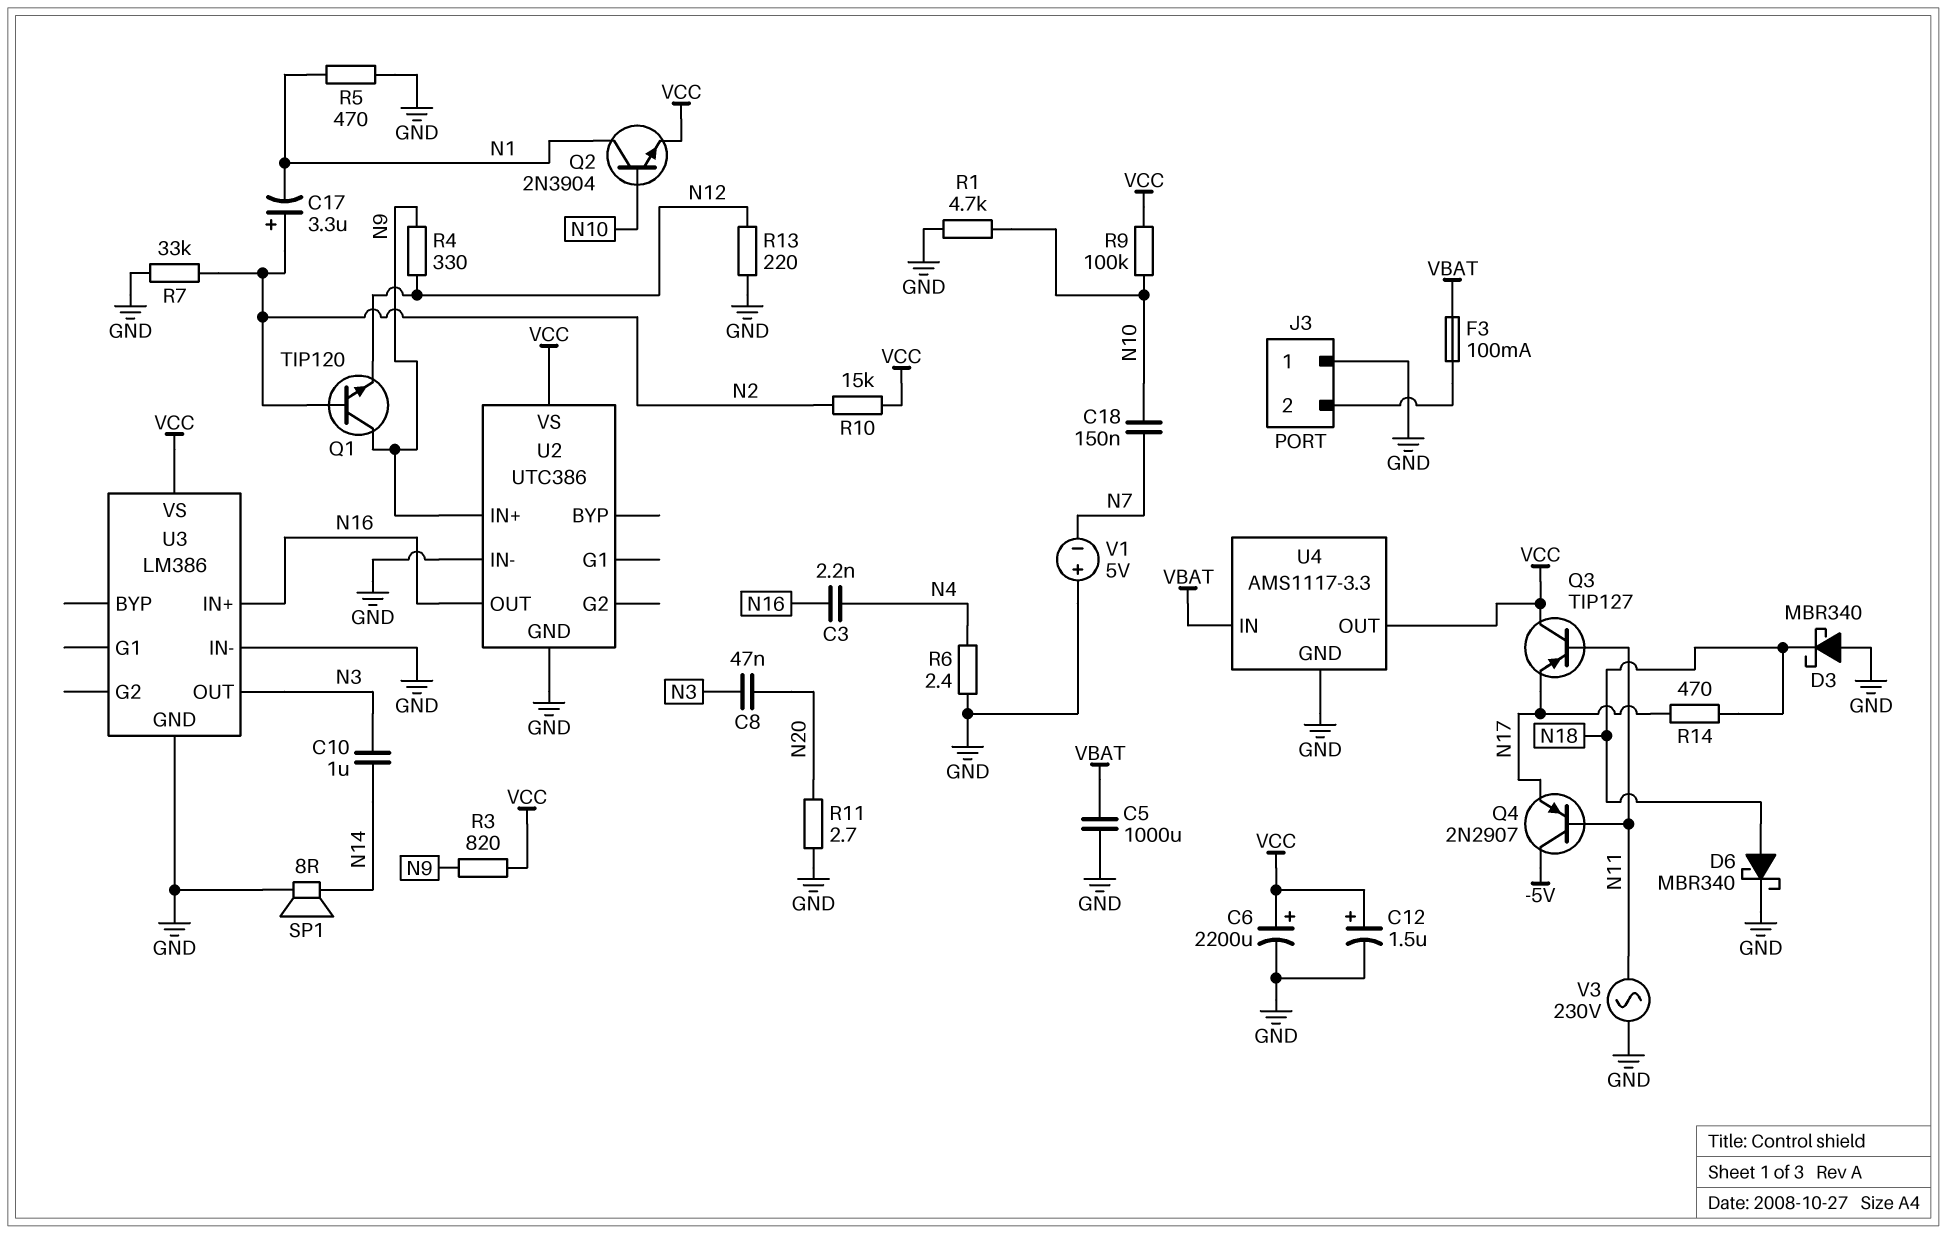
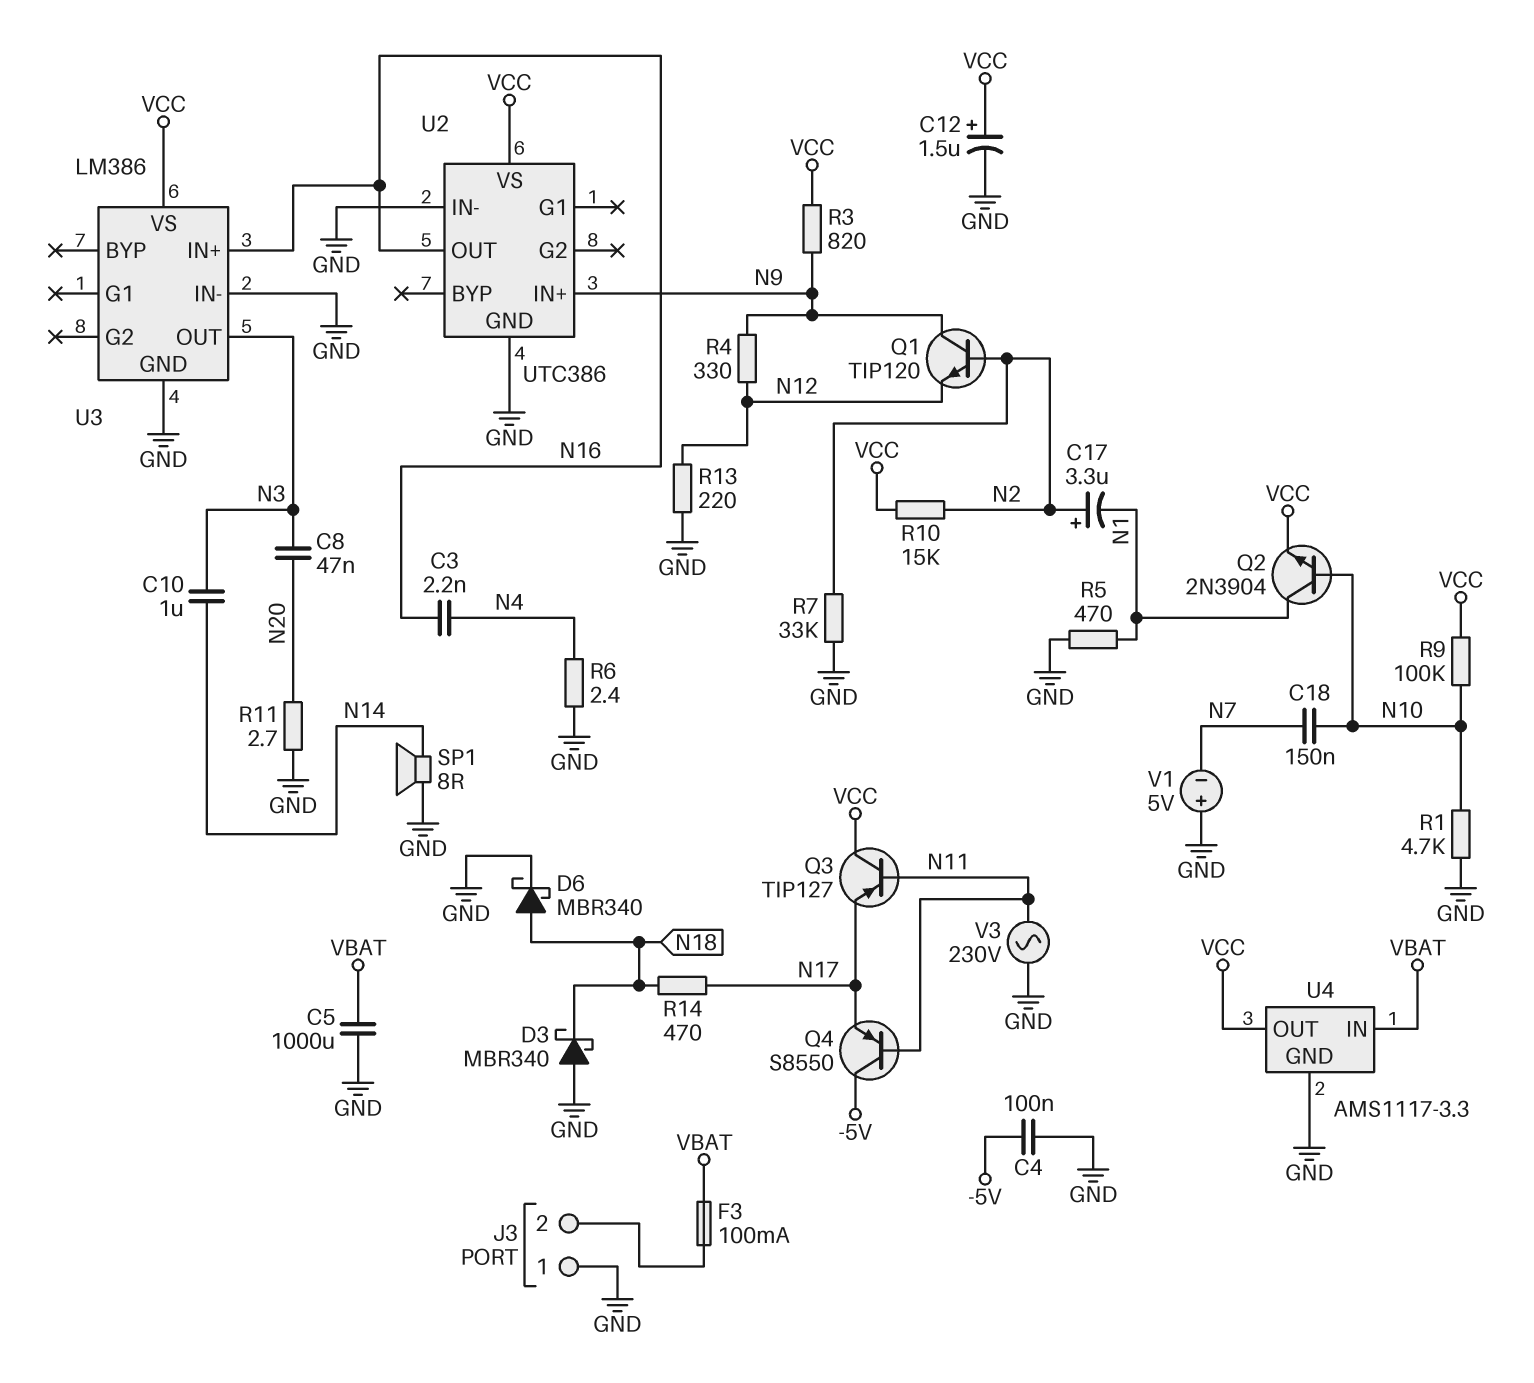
C4: none -> 100nF (-5V, GND)
C6: 2200uF (plus VCC, minus GND) -> none
Q4: PNP 2N2907 (B N11, C -5V, E N17) -> PNP S8550 (B N11, C -5V, E N17)

